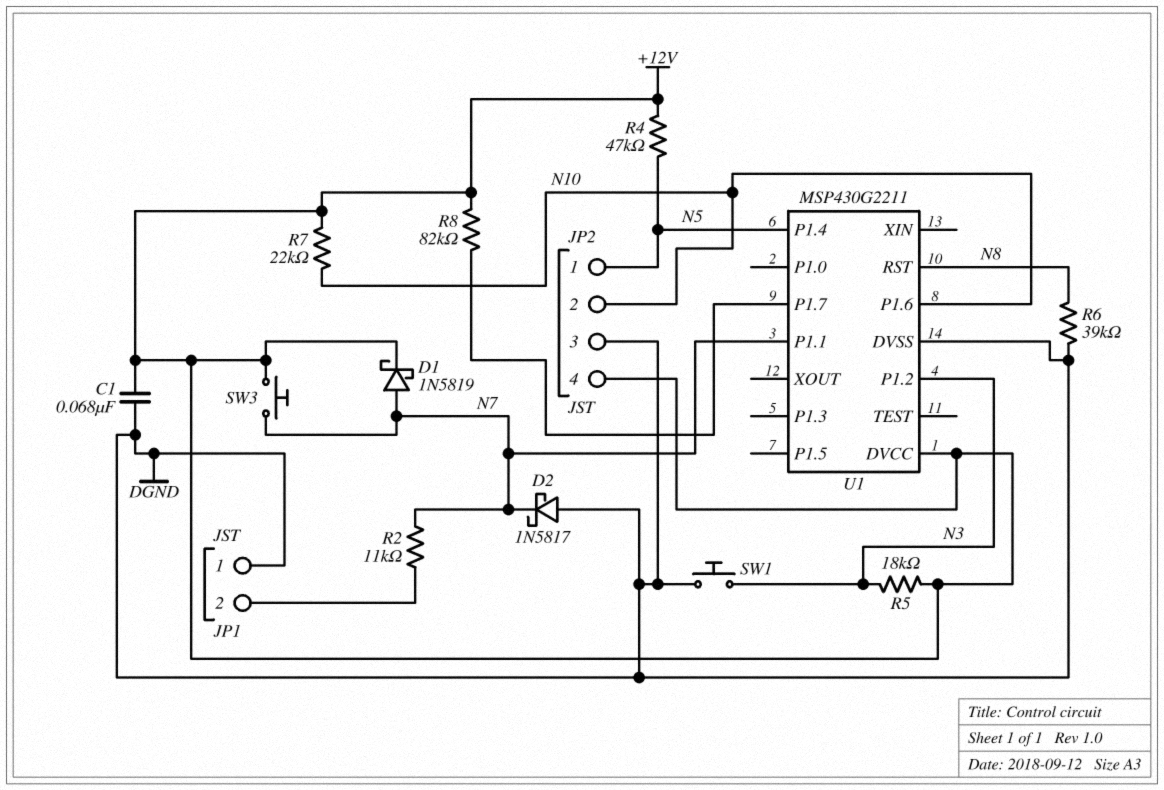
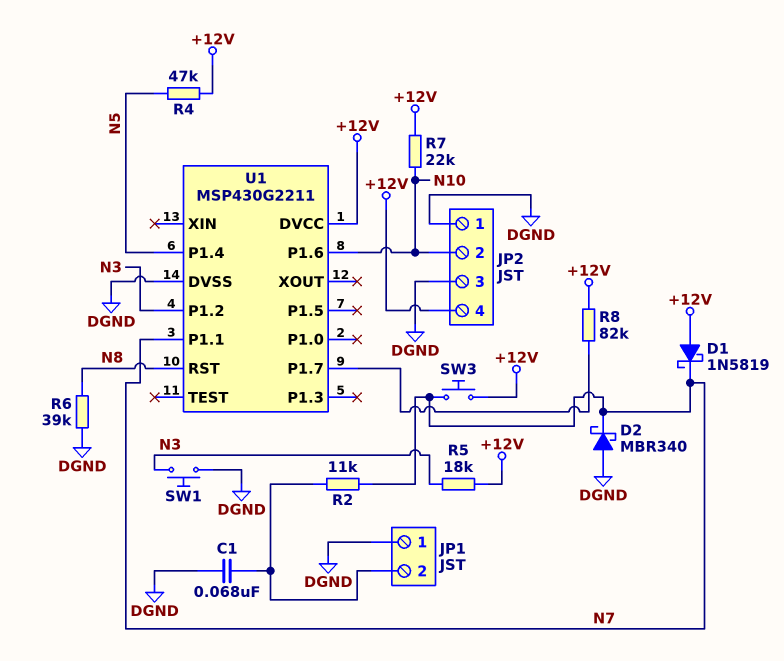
C1: 68nF (+12V, DGND) -> 68nF (DGND, JP1/2)
D1: schottky 1N5819 (A N7, K +12V) -> schottky 1N5819 (A +12V, K N7)
D2: schottky 1N5817 (A DGND, K N7) -> schottky MBR340 (A DGND, K N7)
JP2 pin 1: N5 -> DGND

